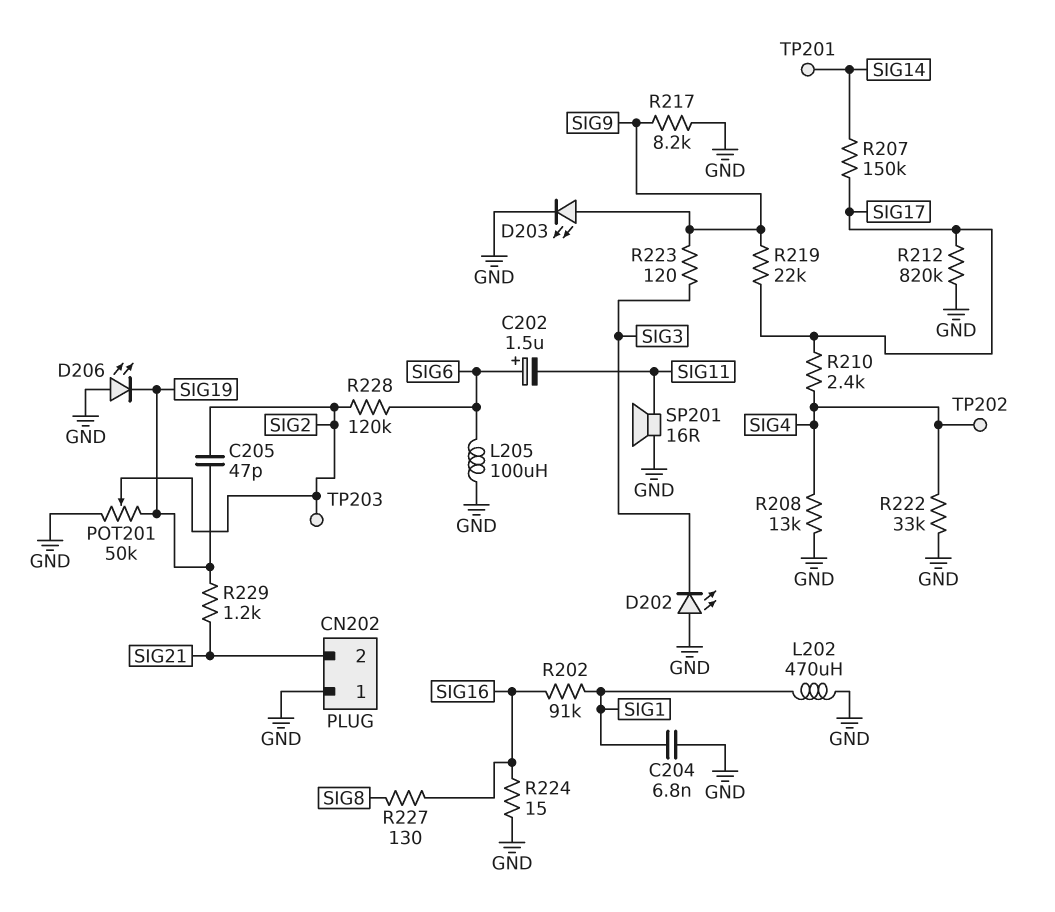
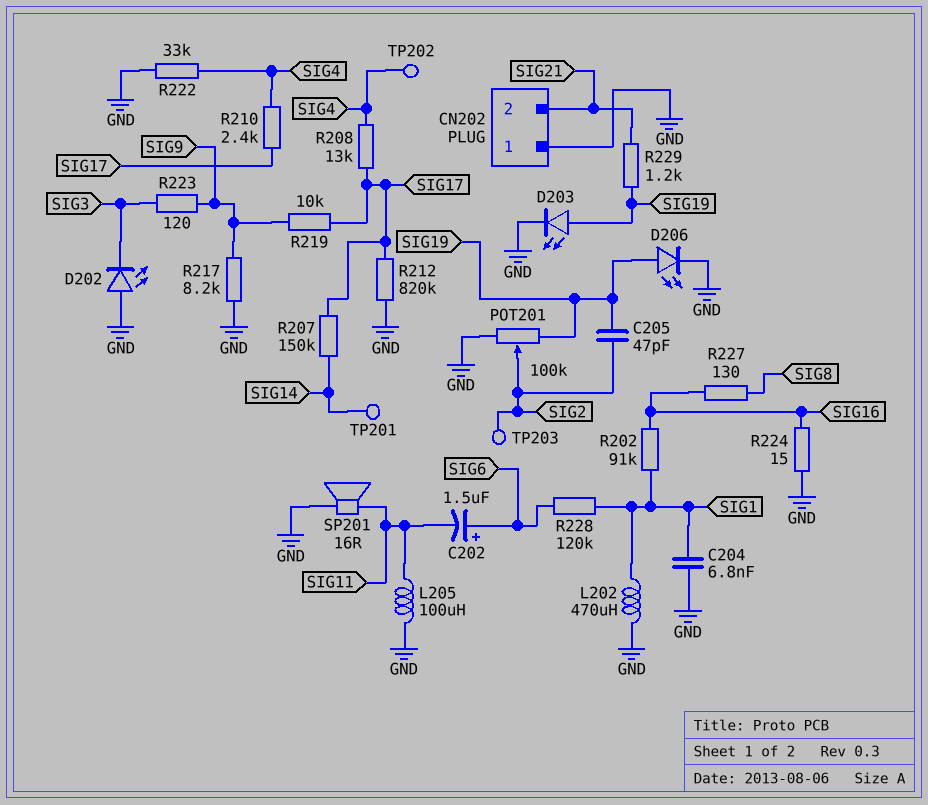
D203: LED (A SIG9, K GND) -> LED (A SIG19, K GND)
D206: LED (A GND, K SIG19) -> LED (A SIG19, K GND)
L205: 100uH (GND, SIG6) -> 100uH (GND, SIG11)
POT201: 50k (GND, SIG19, wiper SIG2) -> 100k (GND, SIG19, wiper SIG2)
R208: 13k (GND, SIG4) -> 13k (SIG4, SIG17)
R219: 22k (SIG9, SIG17) -> 10k (SIG9, SIG17)
R228: 120k (SIG2, SIG6) -> 120k (SIG1, SIG6)

